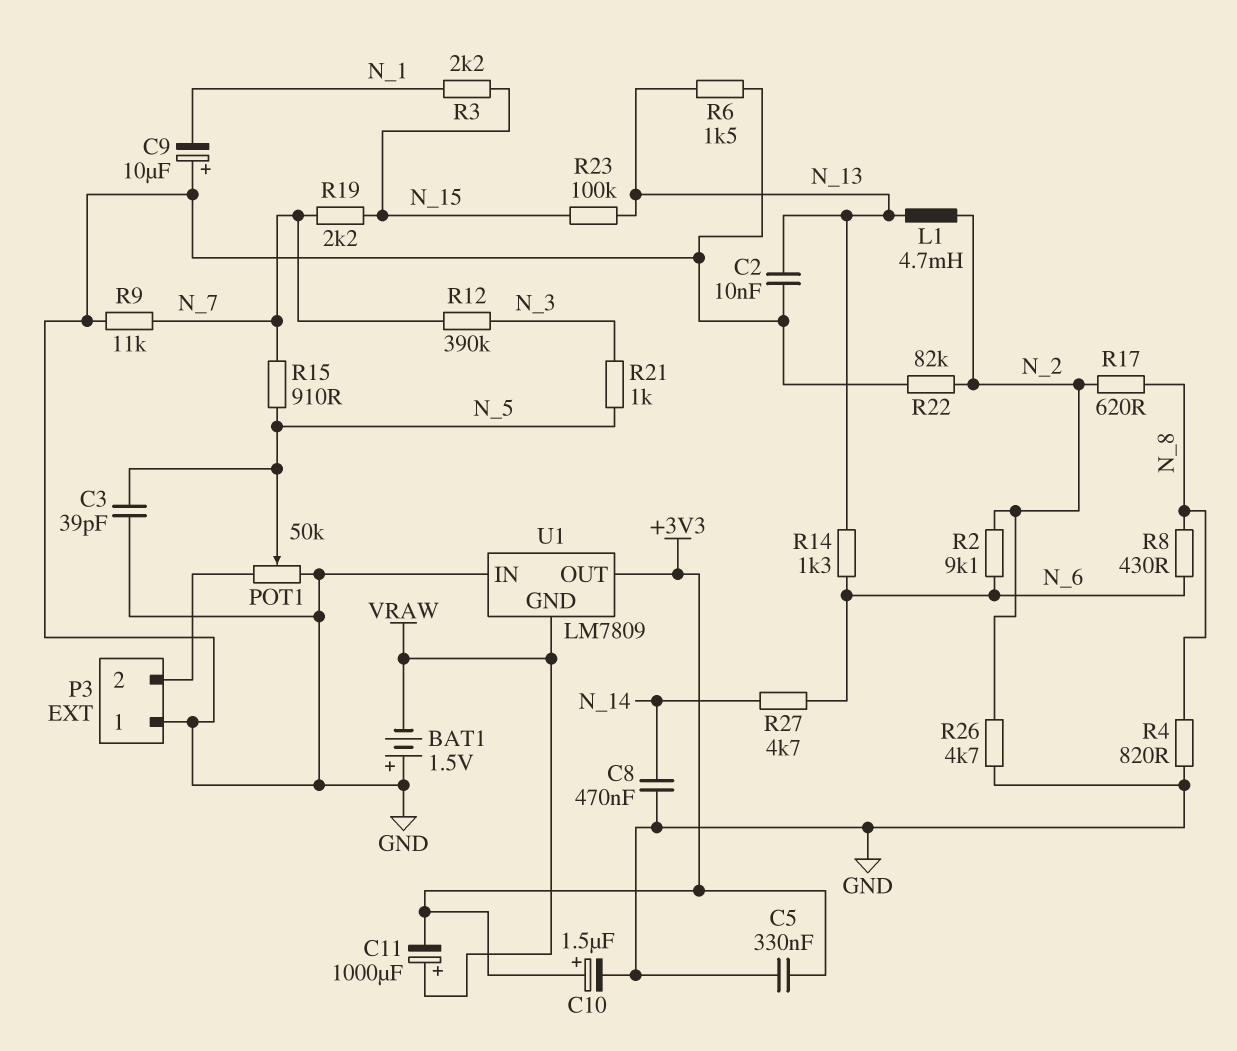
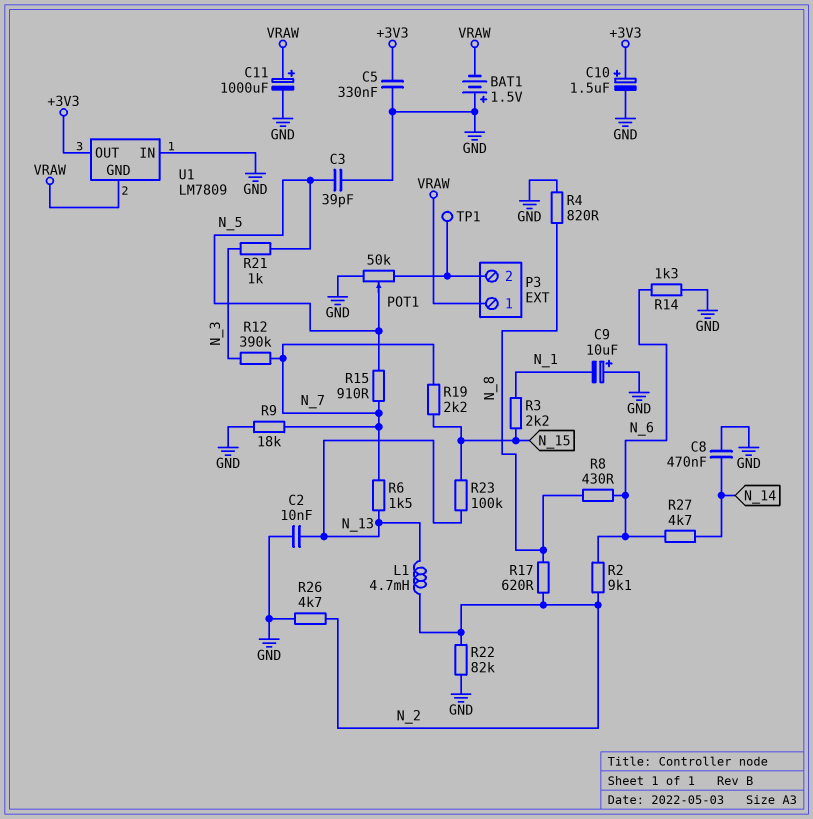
C11: 1000uF (plus VRAW, minus +3V3) -> 1000uF (plus VRAW, minus GND)
P3 pin 1: GND -> VRAW
R6: 1.5k (GND, N_13) -> 1.5k (N_7, N_13)
R9: 11k (GND, N_7) -> 18k (GND, N_7)
R14: 1.3k (N_6, N_13) -> 1.3k (GND, N_6)
TP1: none -> test point (P3/2)

